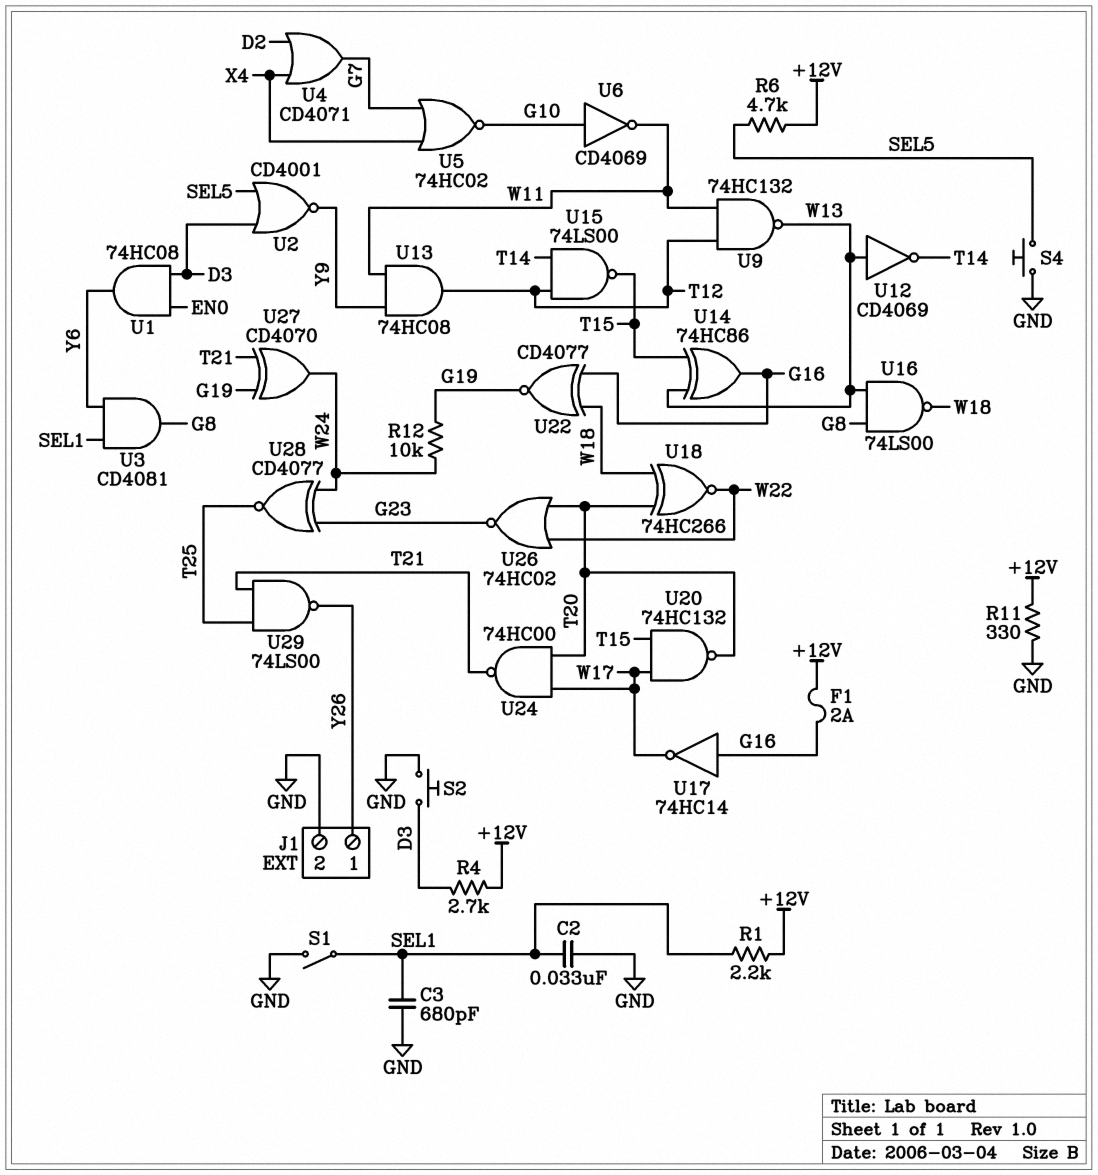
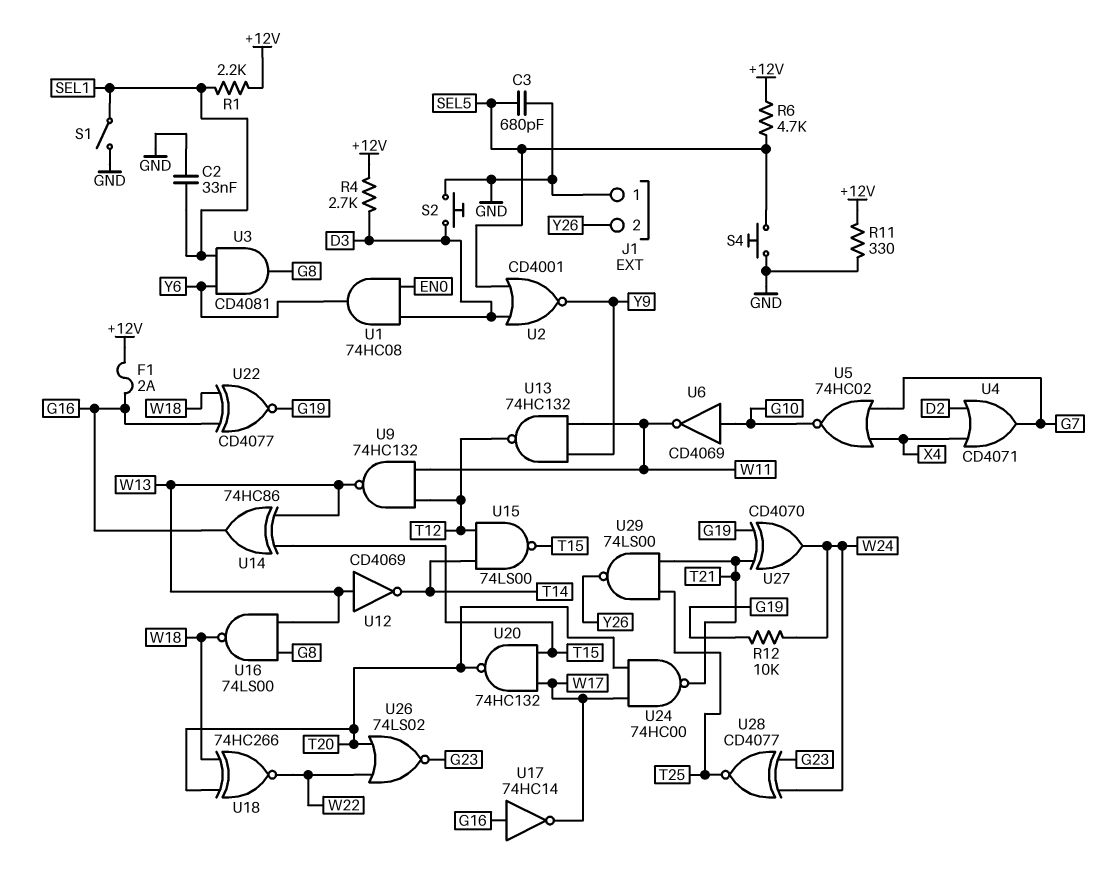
C3: 680pF (GND, SEL1) -> 680pF (GND, SEL5)
J1 pin 1: Y26 -> GND
J1 pin 2: GND -> Y26
U13: AND 74HC08 (in W11, in Y9, out T12) -> NAND 74HC132 (in W11, in Y9, out T12)
U26: NOR 74HC02 (in T20, in W22, out G23) -> NOR 74LS02 (in T20, in W22, out G23)

